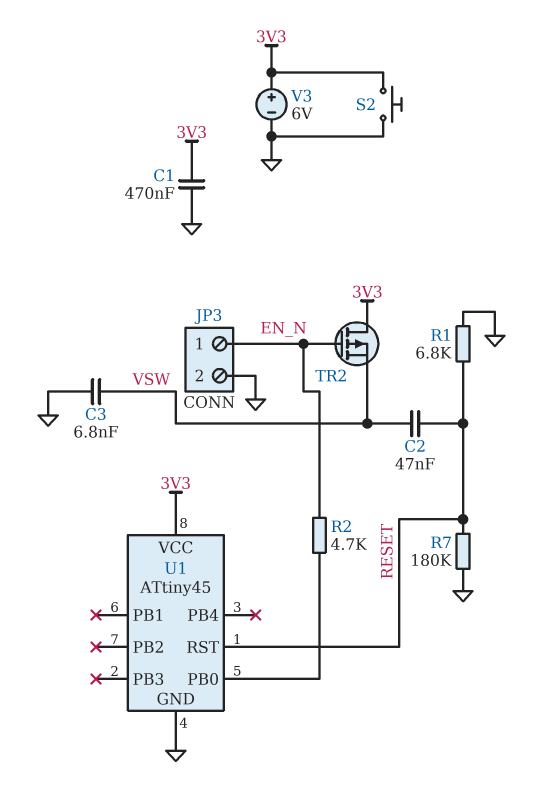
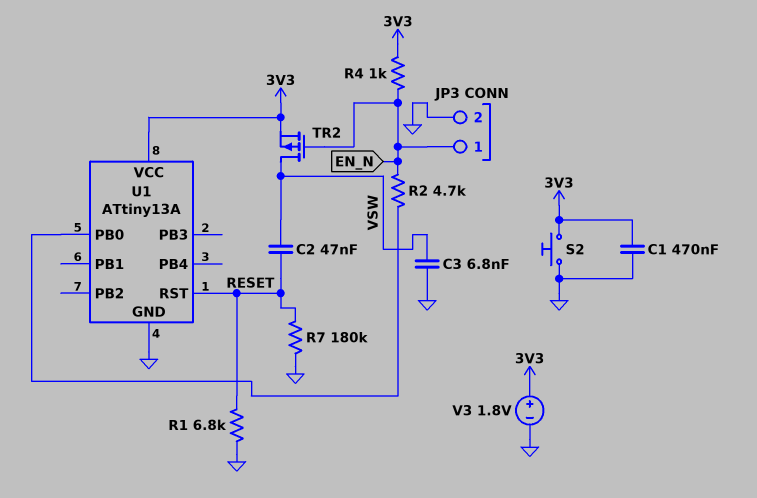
R4: none -> 1k (3V3, EN_N)
TR2: PMOS (G EN_N, D 3V3, S VSW) -> PMOS (G EN_N, D VSW, S 3V3)
U1: ATtiny45 -> ATtiny13A
V3: 6V (plus 3V3, minus GND) -> 1.8V (plus 3V3, minus GND)

